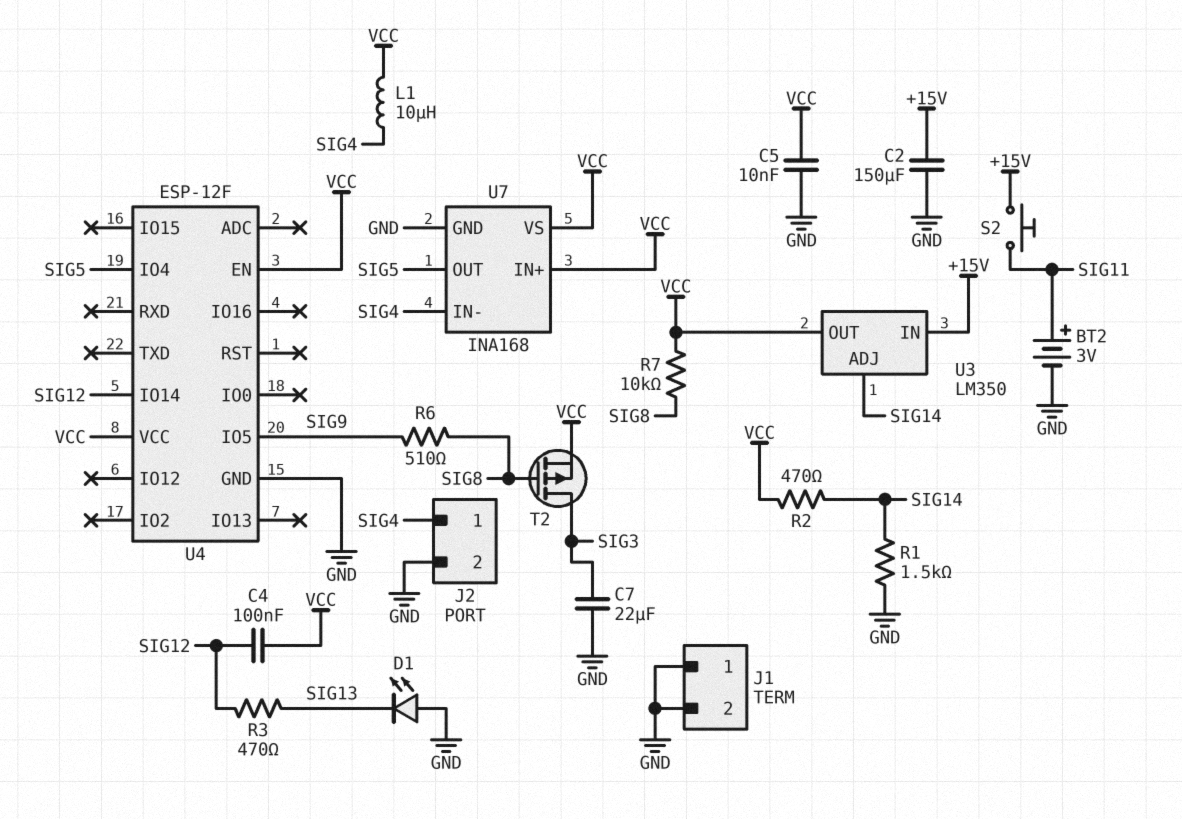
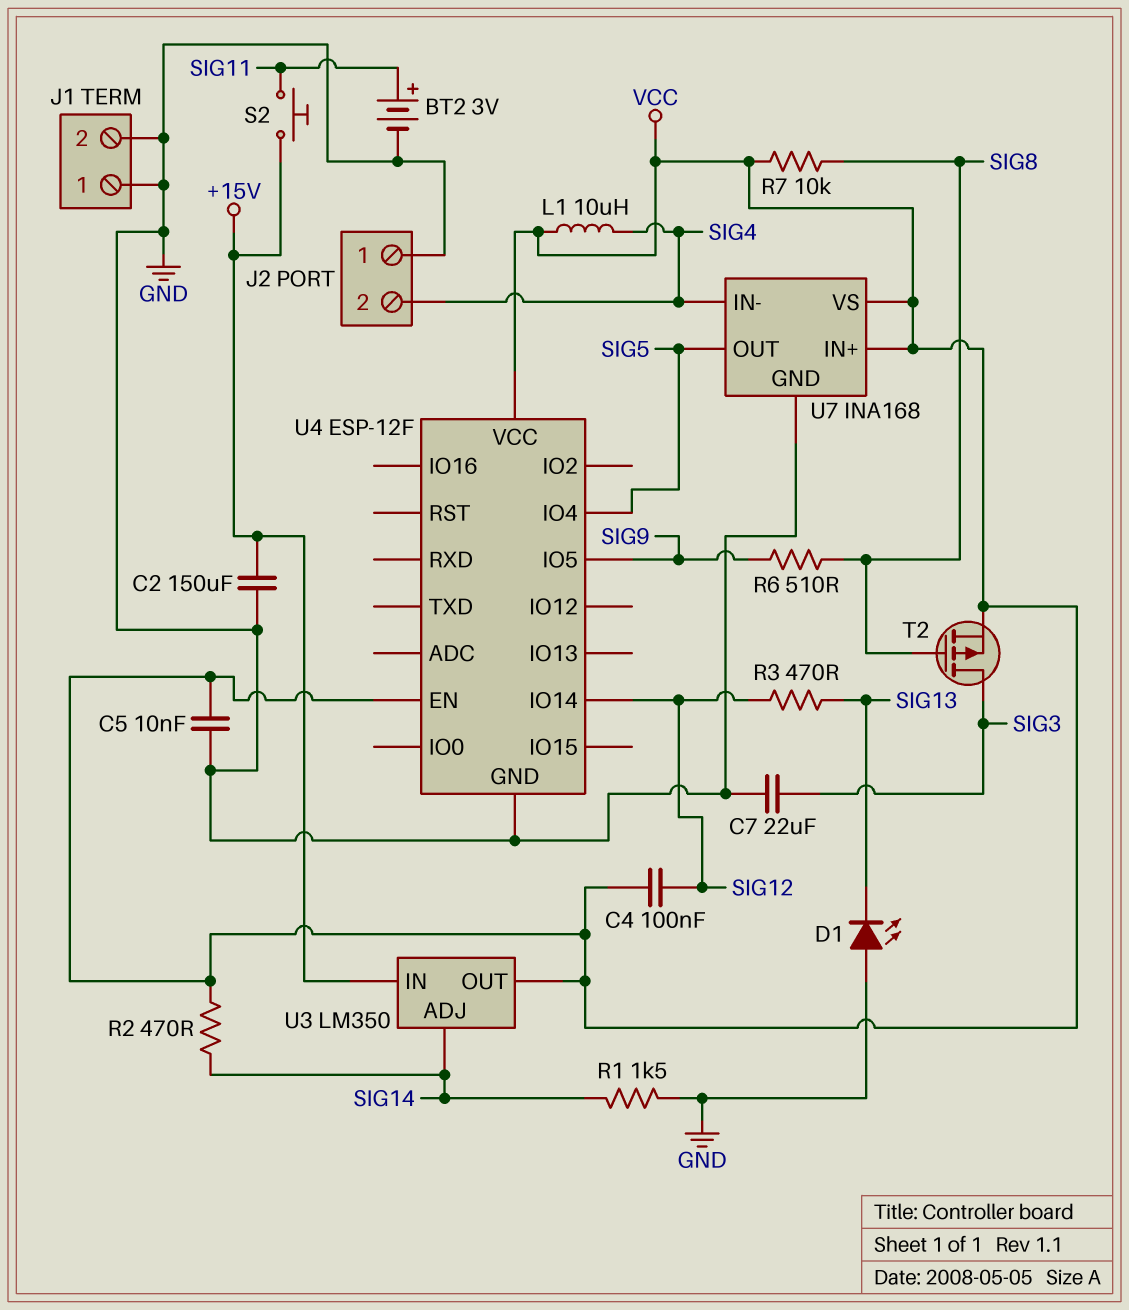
J2 pin 1: SIG4 -> GND
J2 pin 2: GND -> SIG4

